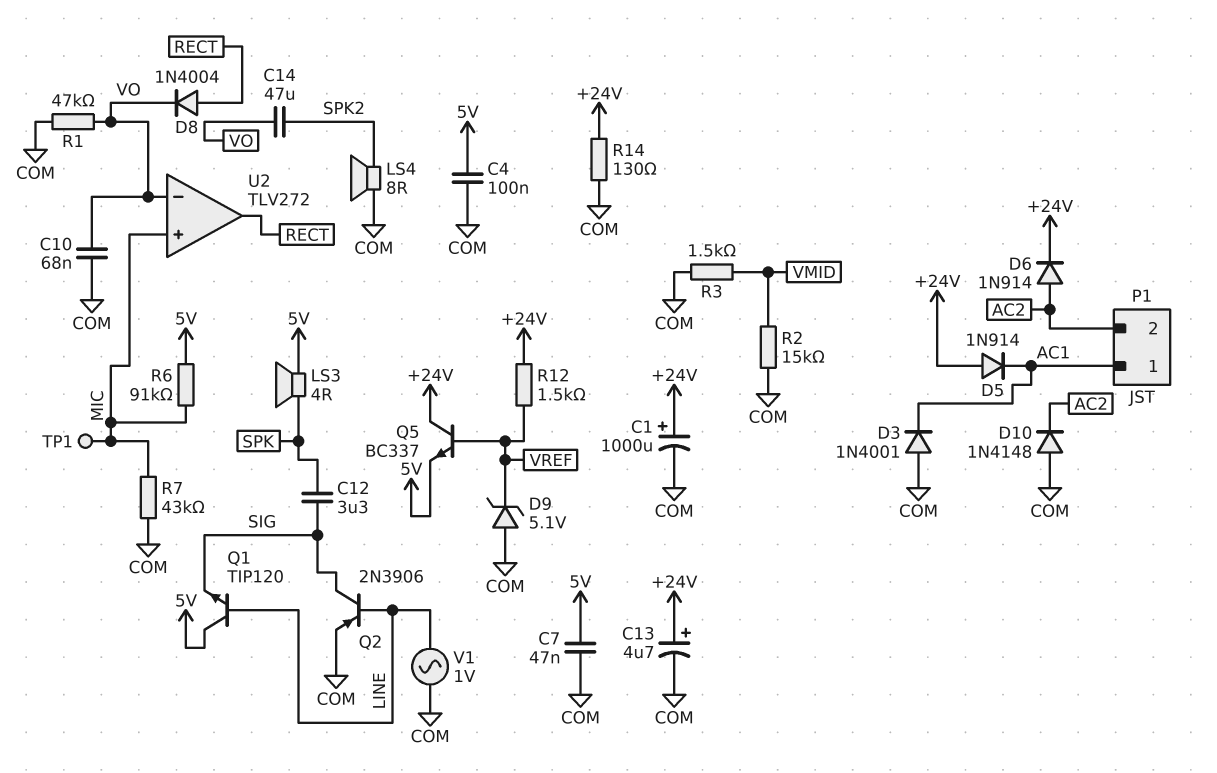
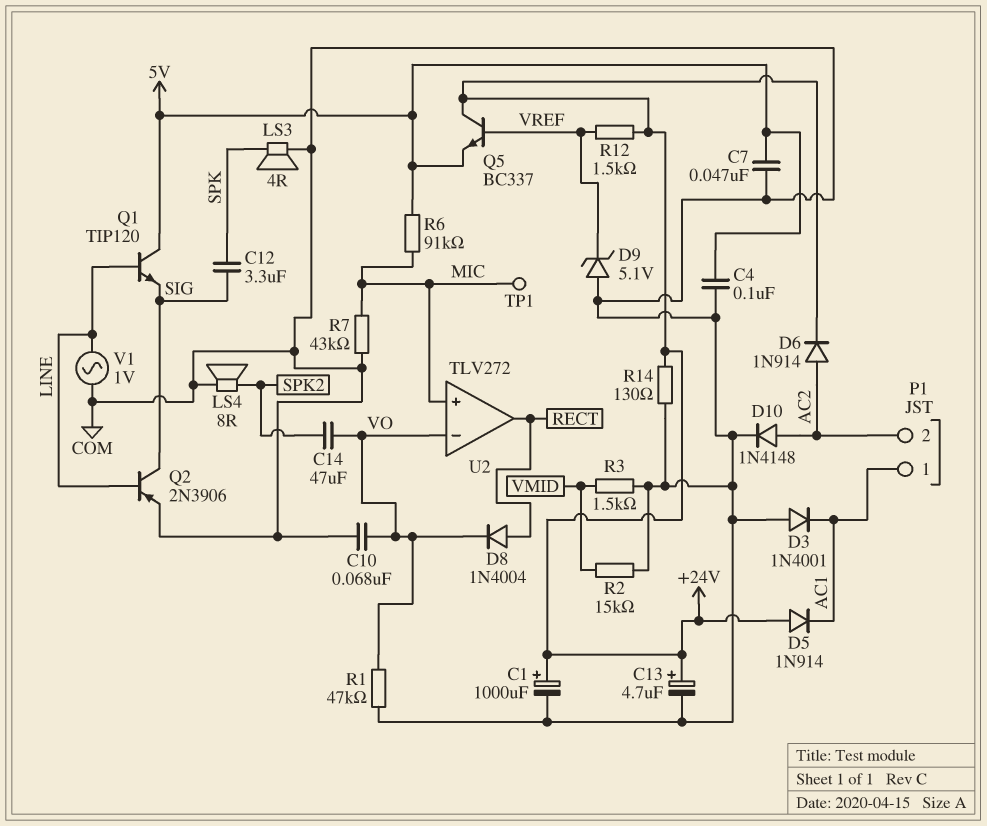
D10: diode 1N4148 (A COM, K AC2) -> diode 1N4148 (A AC2, K COM)
LS3: speaker 4R (5V, SPK) -> speaker 4R (COM, SPK)

